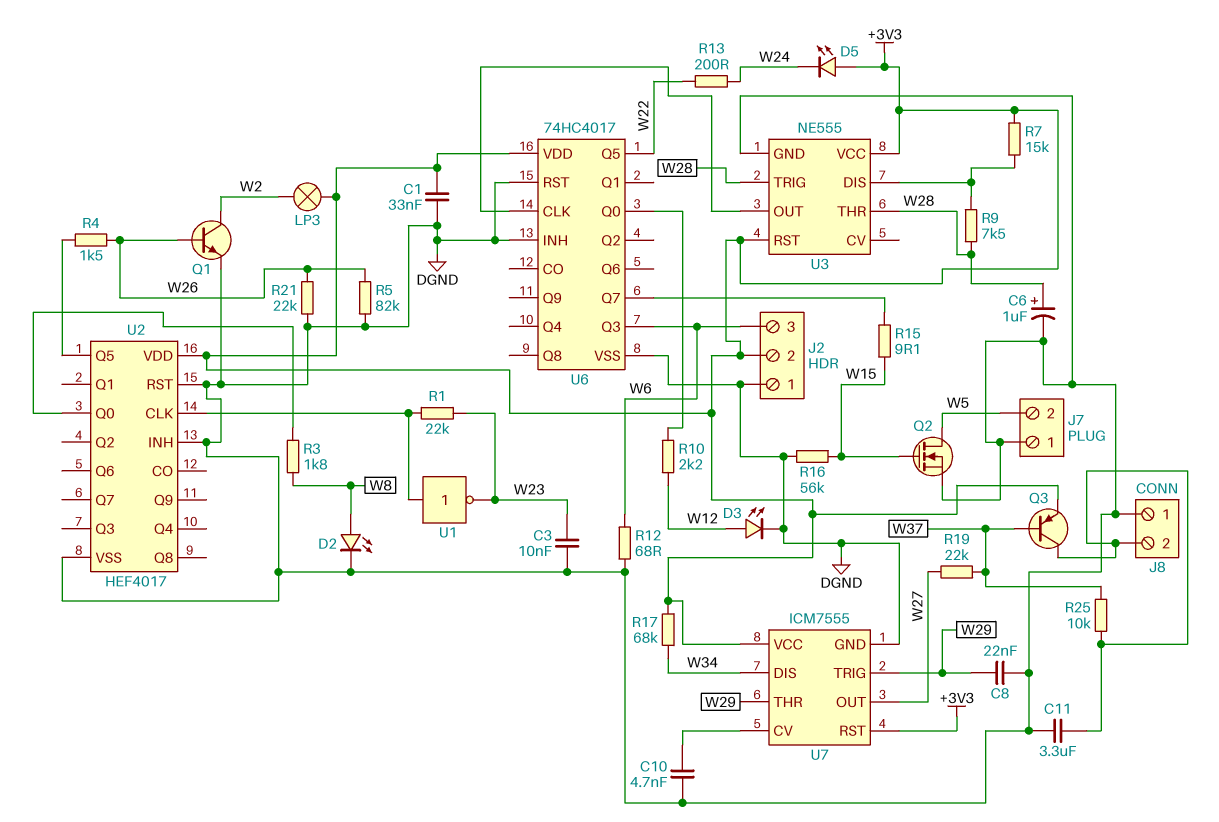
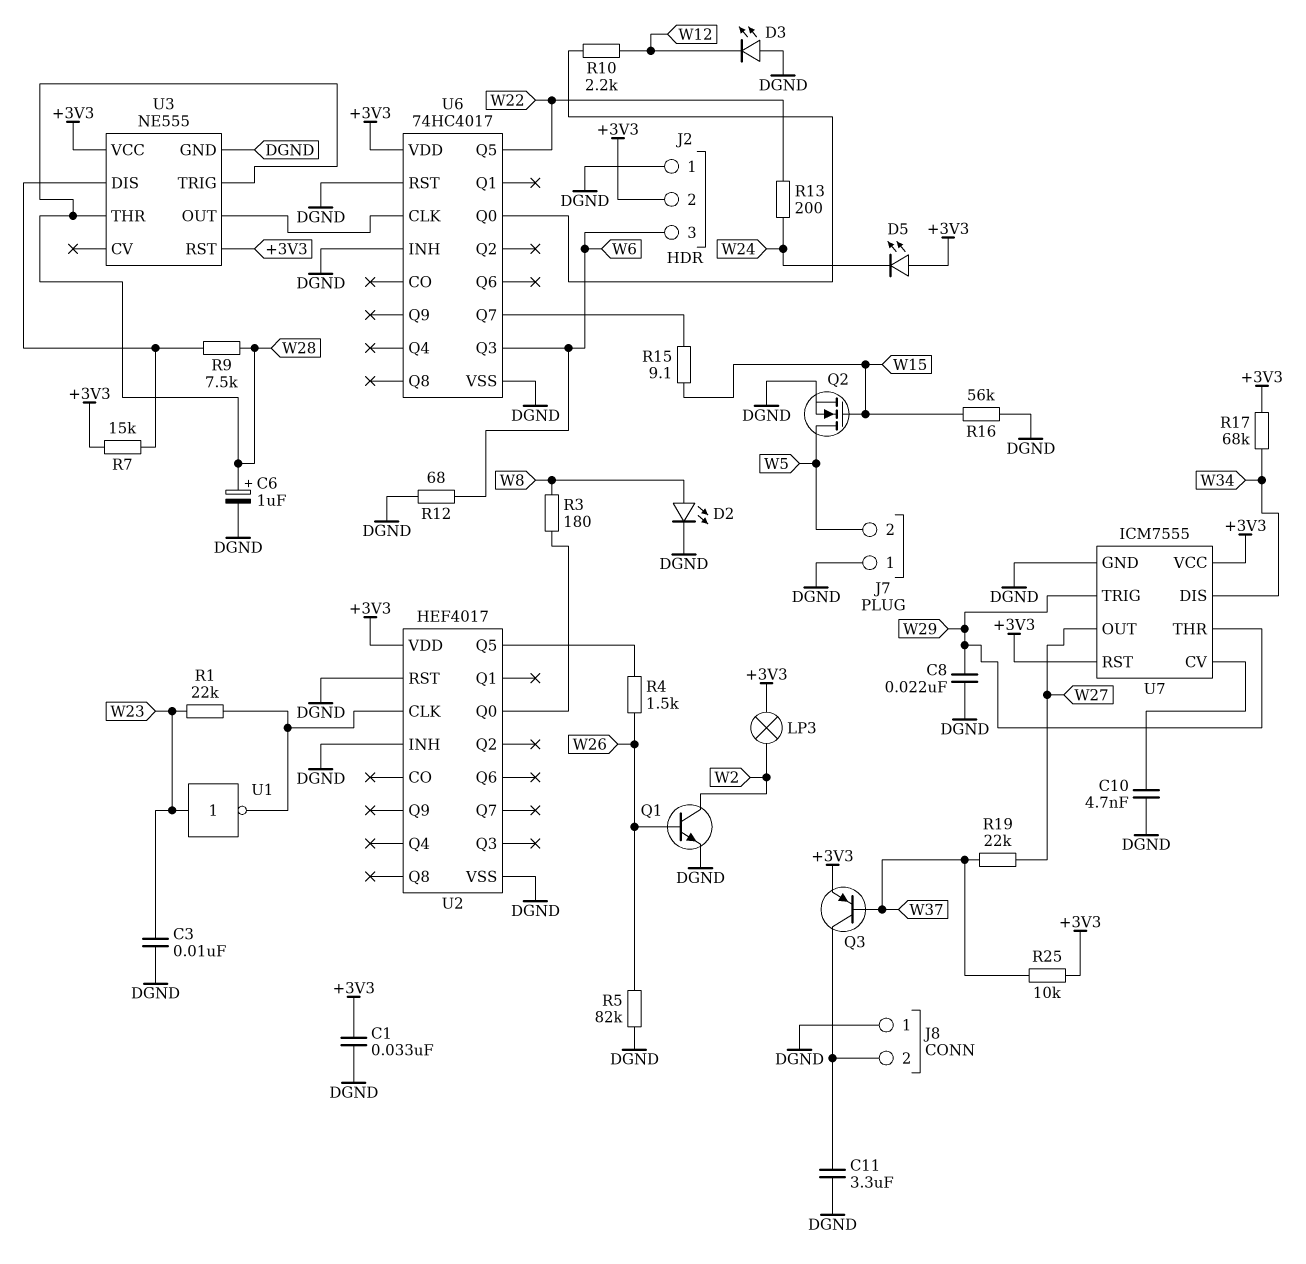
D3: LED (A W12, K DGND) -> LED (A DGND, K W12)
R3: 1.8k (U2/Q0, W8) -> 180 (U2/Q0, W8)
R21: 22k (DGND, W26) -> none
R25: 10k (J8/2, W37) -> 10k (+3V3, W37)
U1: NOT (in U2/CLK, out W23) -> NOT (in W23, out U2/CLK)

